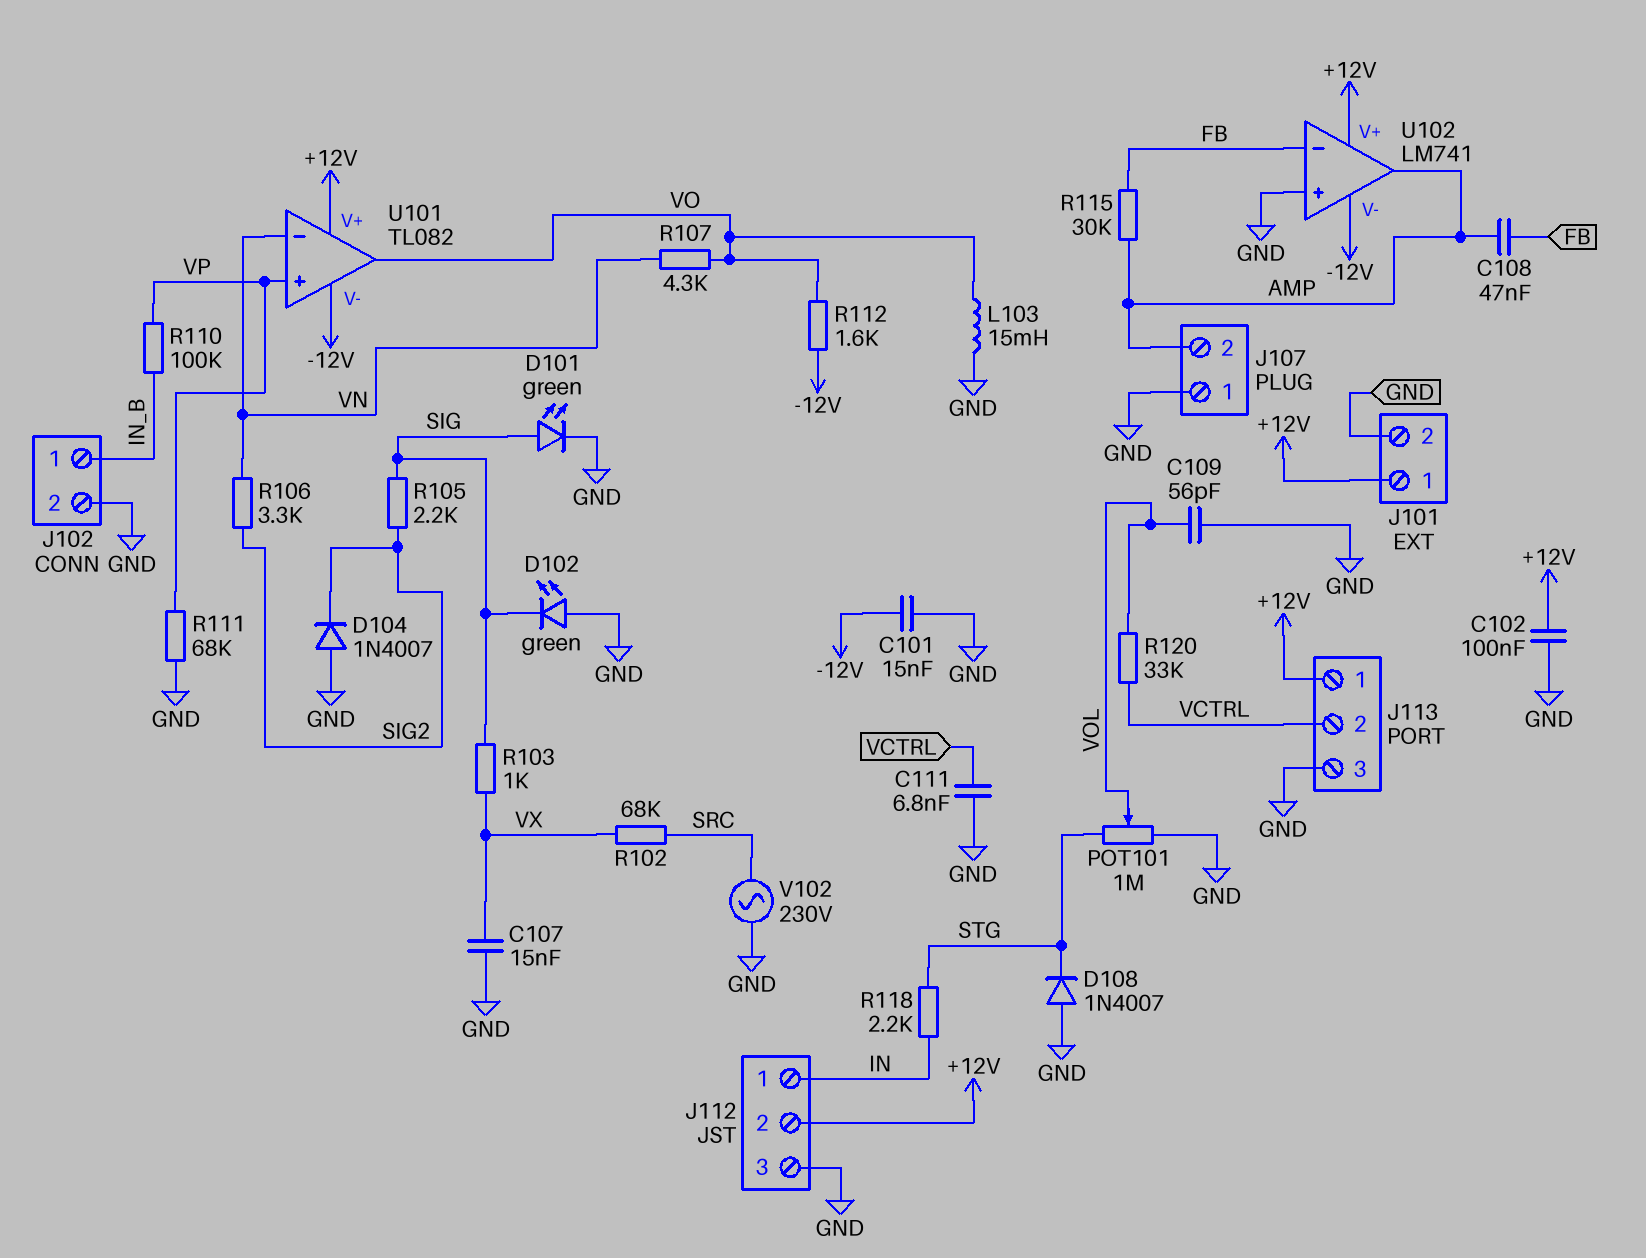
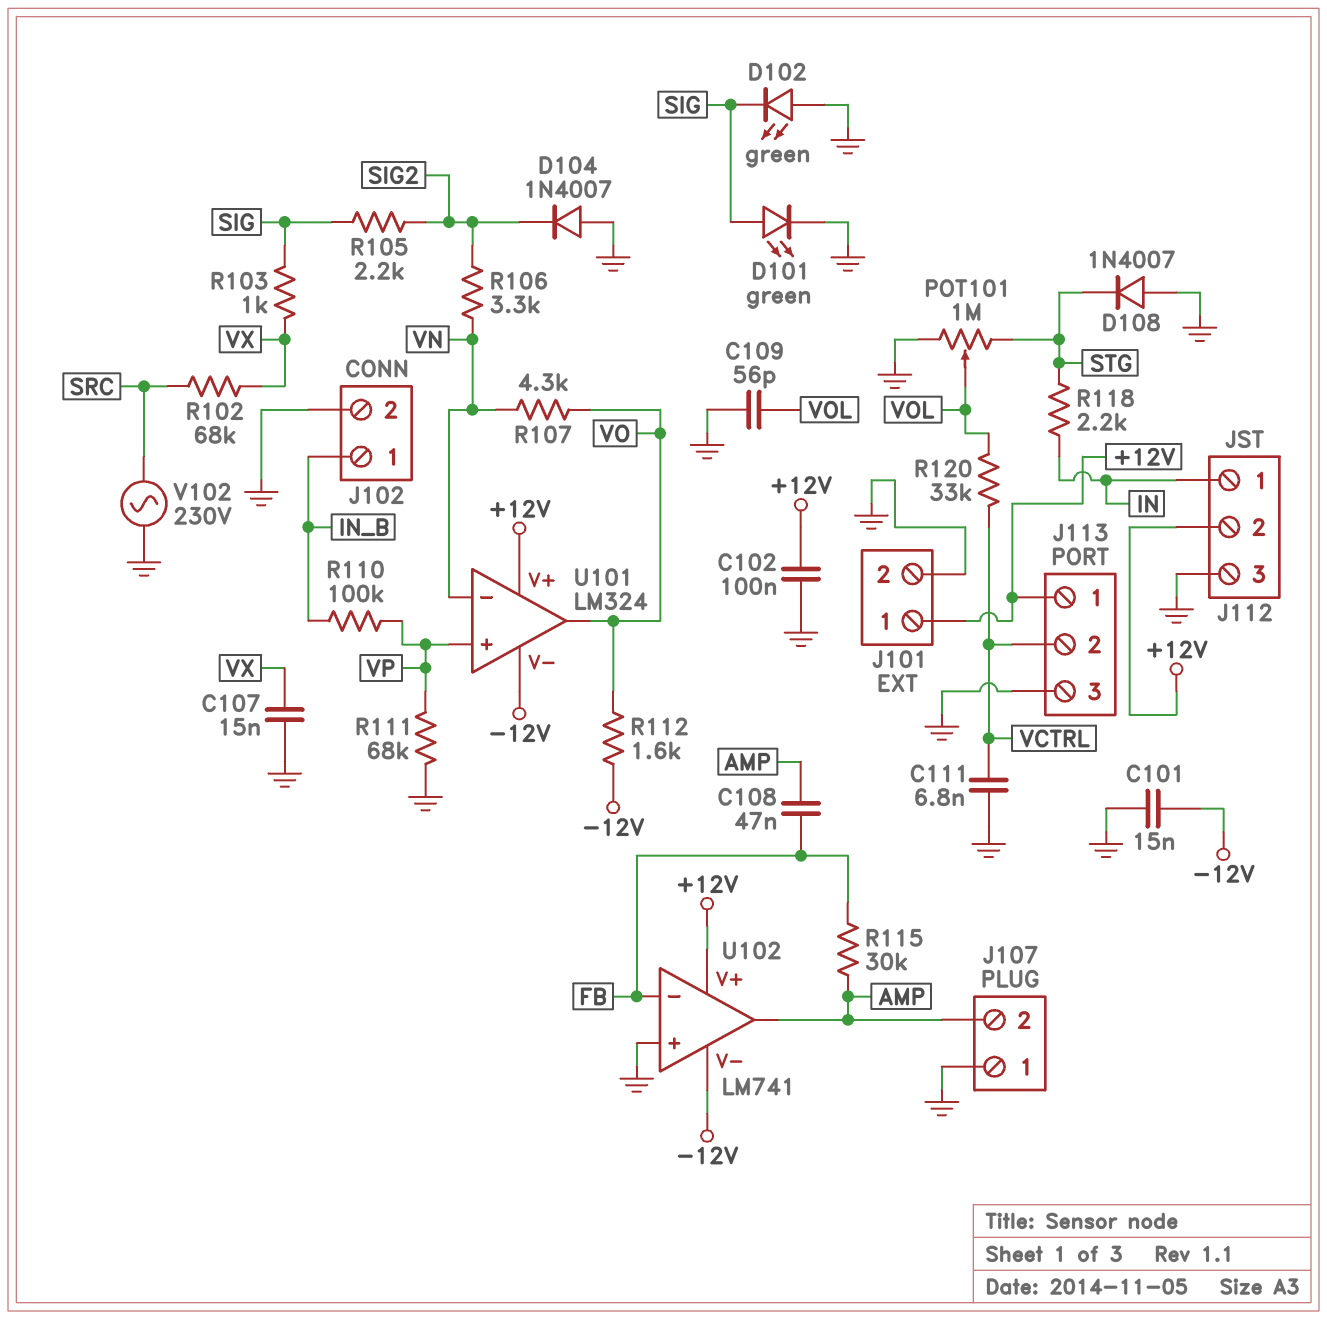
L103: 15mH (GND, VO) -> none
U101: TL082 -> LM324

